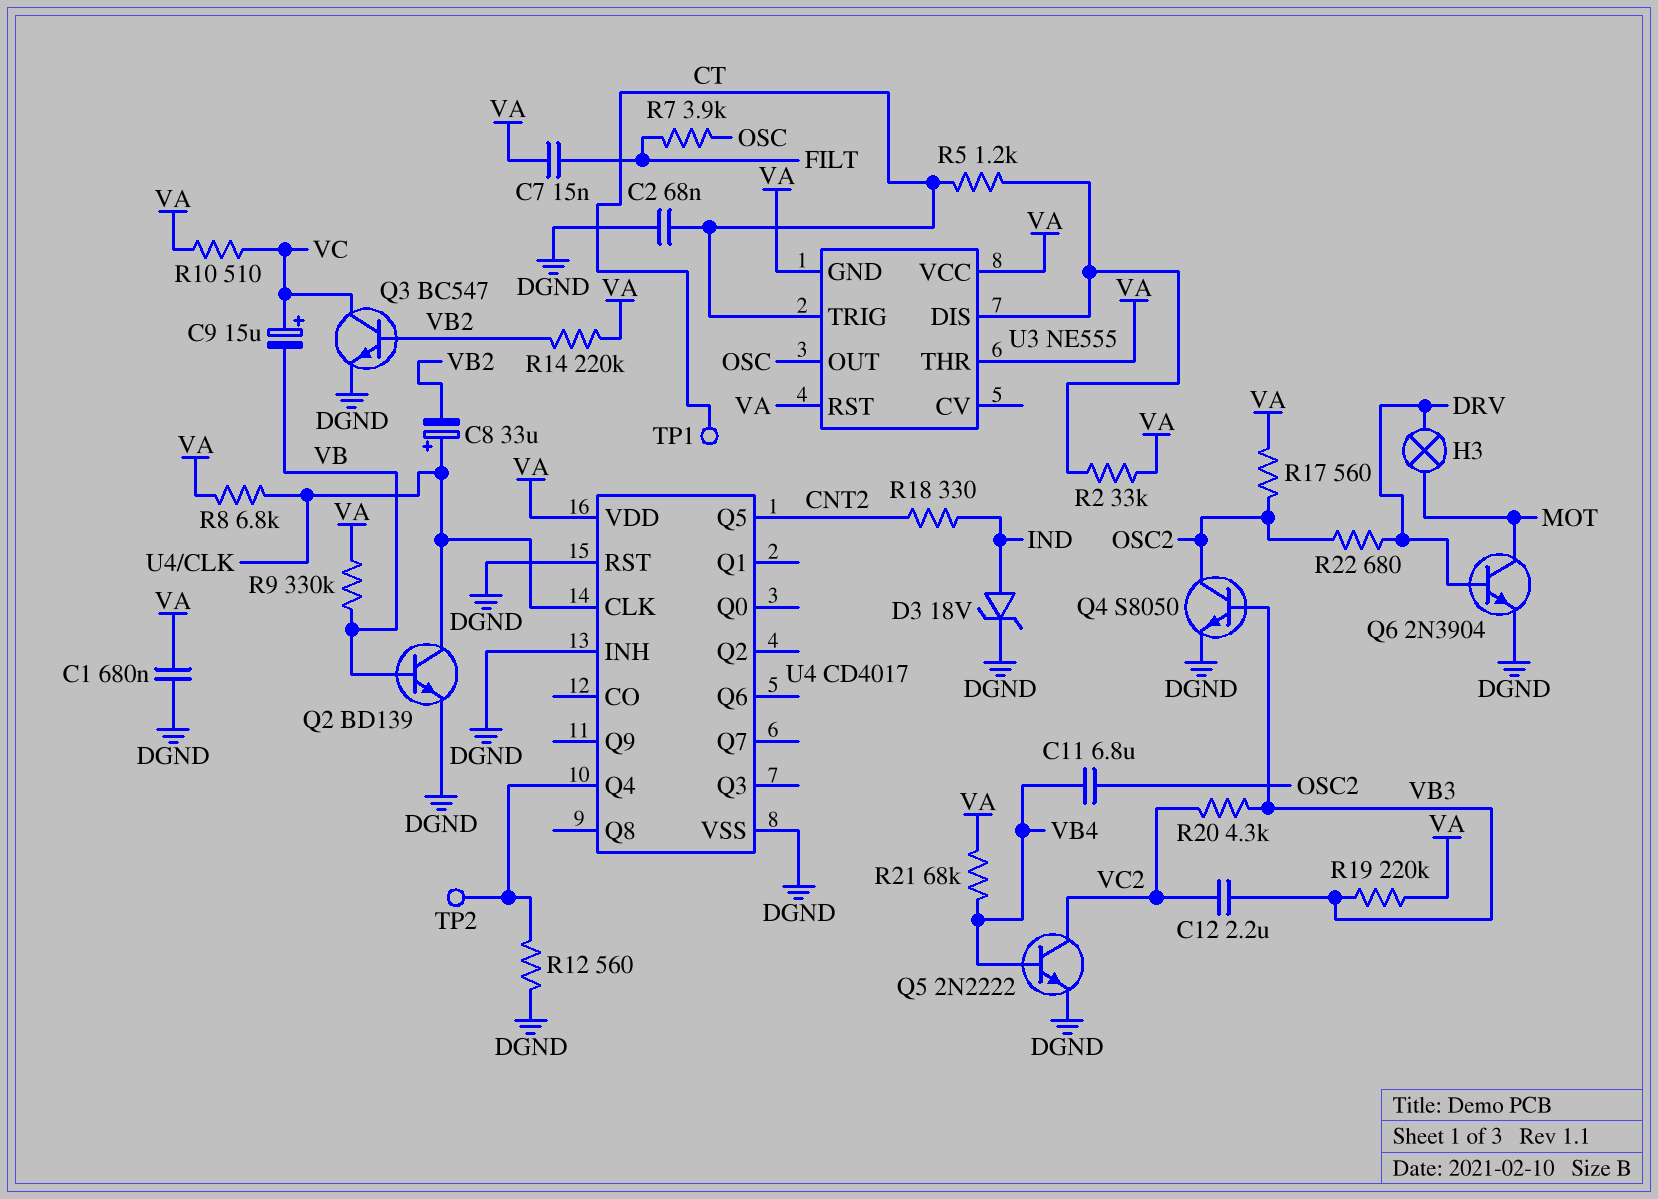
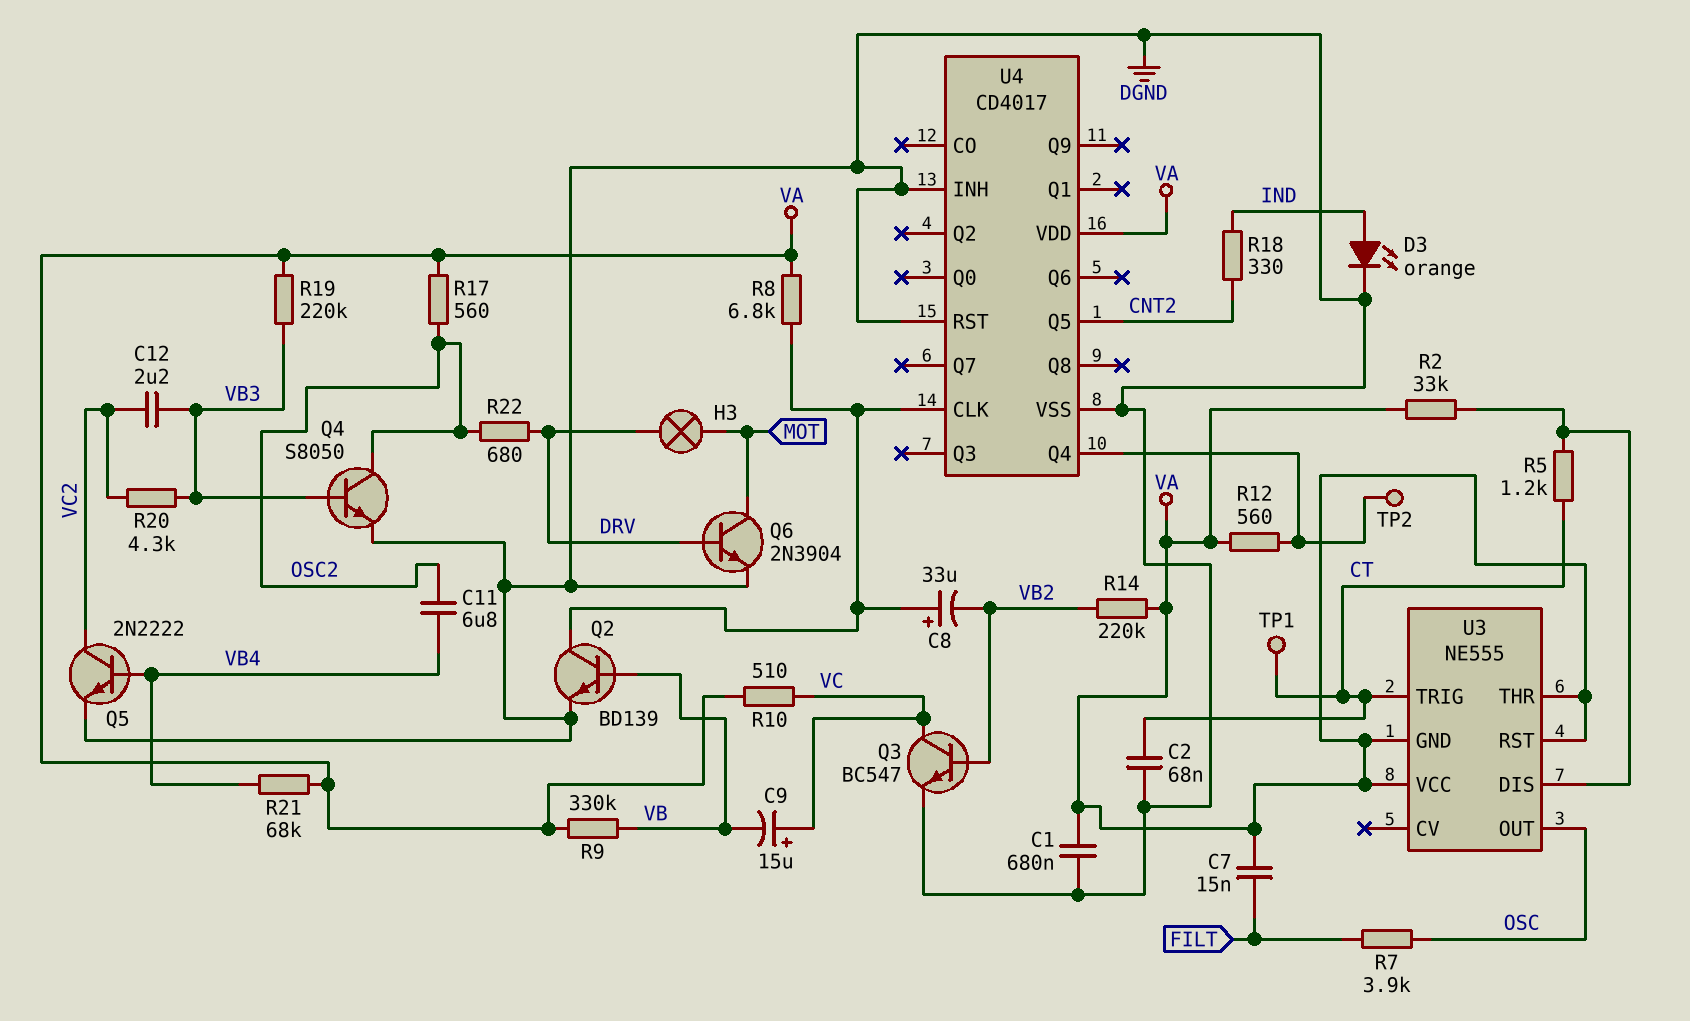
D3: zener 18V (A IND, K DGND) -> LED orange (A IND, K DGND)
R12: 560 (DGND, U4/Q4) -> 560 (U4/Q4, VA)

